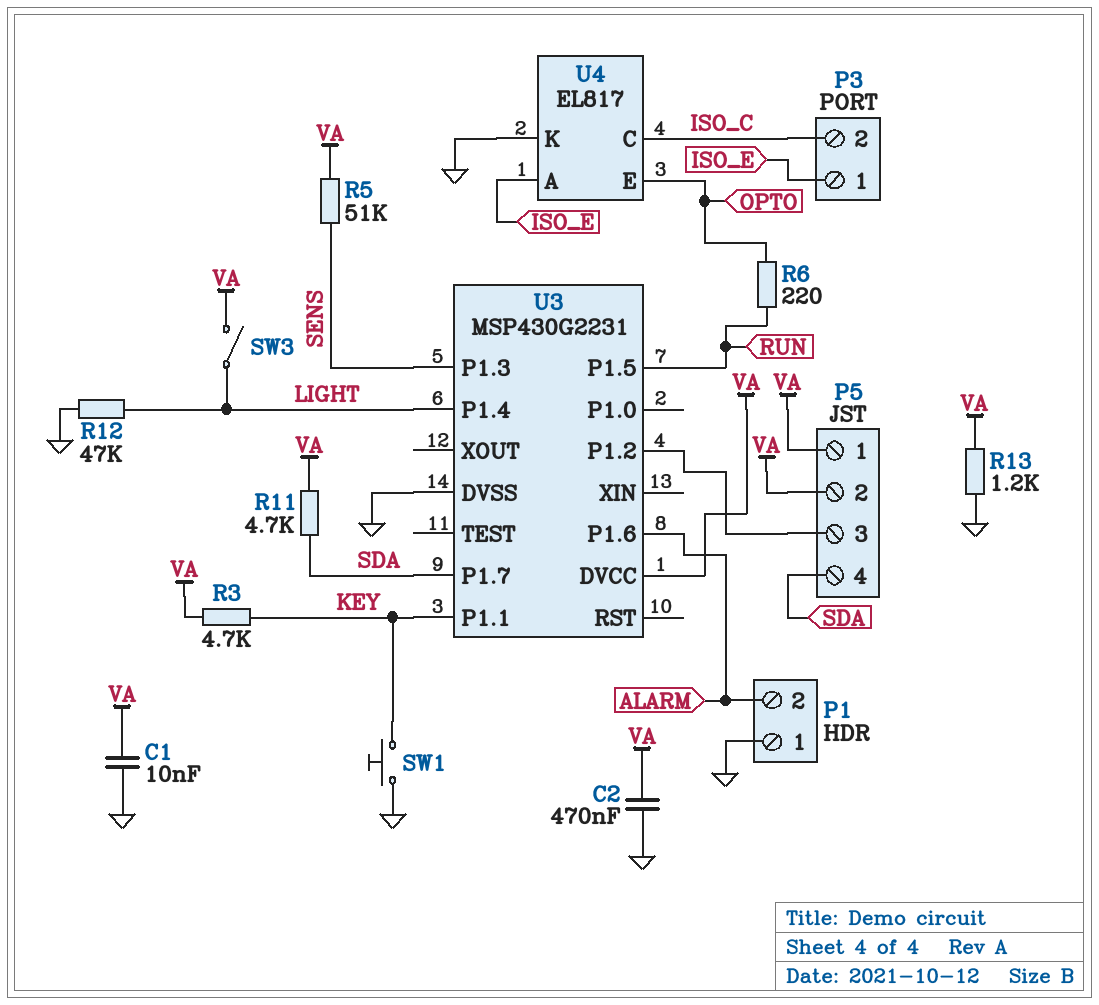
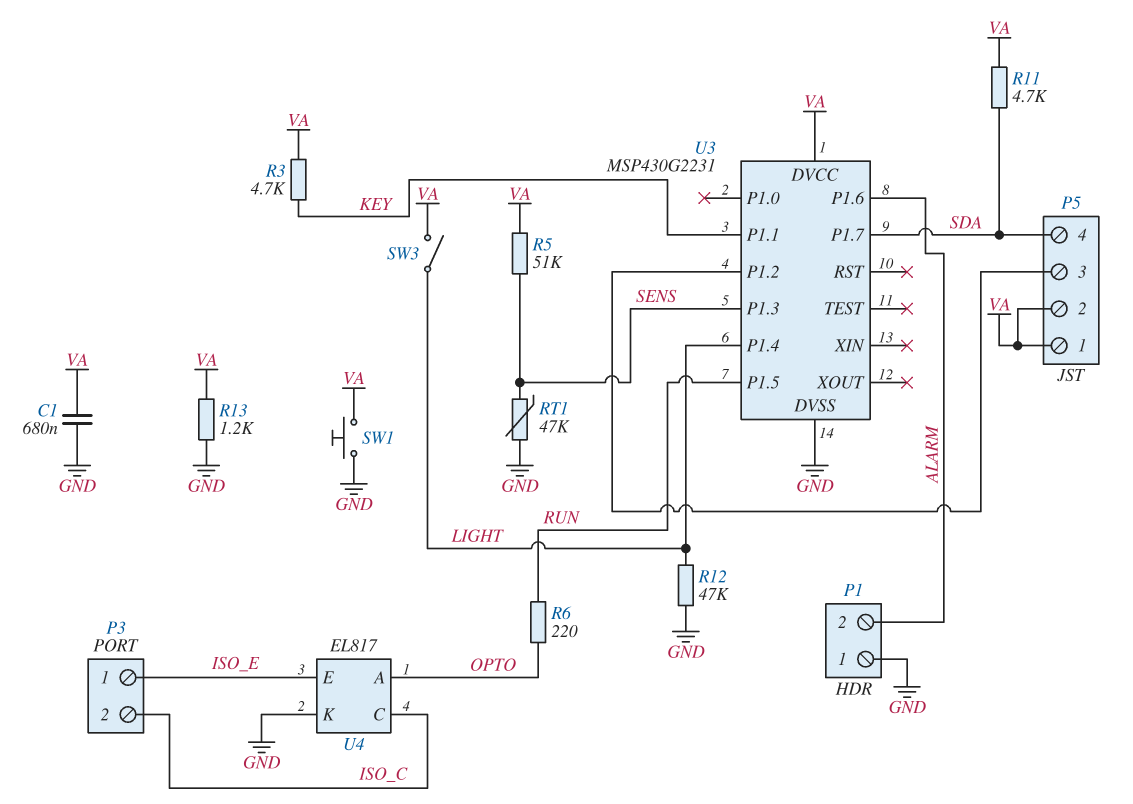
C1: 10nF (GND, VA) -> 680nF (GND, VA)
C2: 470nF (GND, VA) -> none
RT1: none -> 47k (GND, SENS)
SW1: button (GND, KEY) -> button (GND, VA)
U4 pin A: ISO_E -> OPTO
U4 pin E: OPTO -> ISO_E

